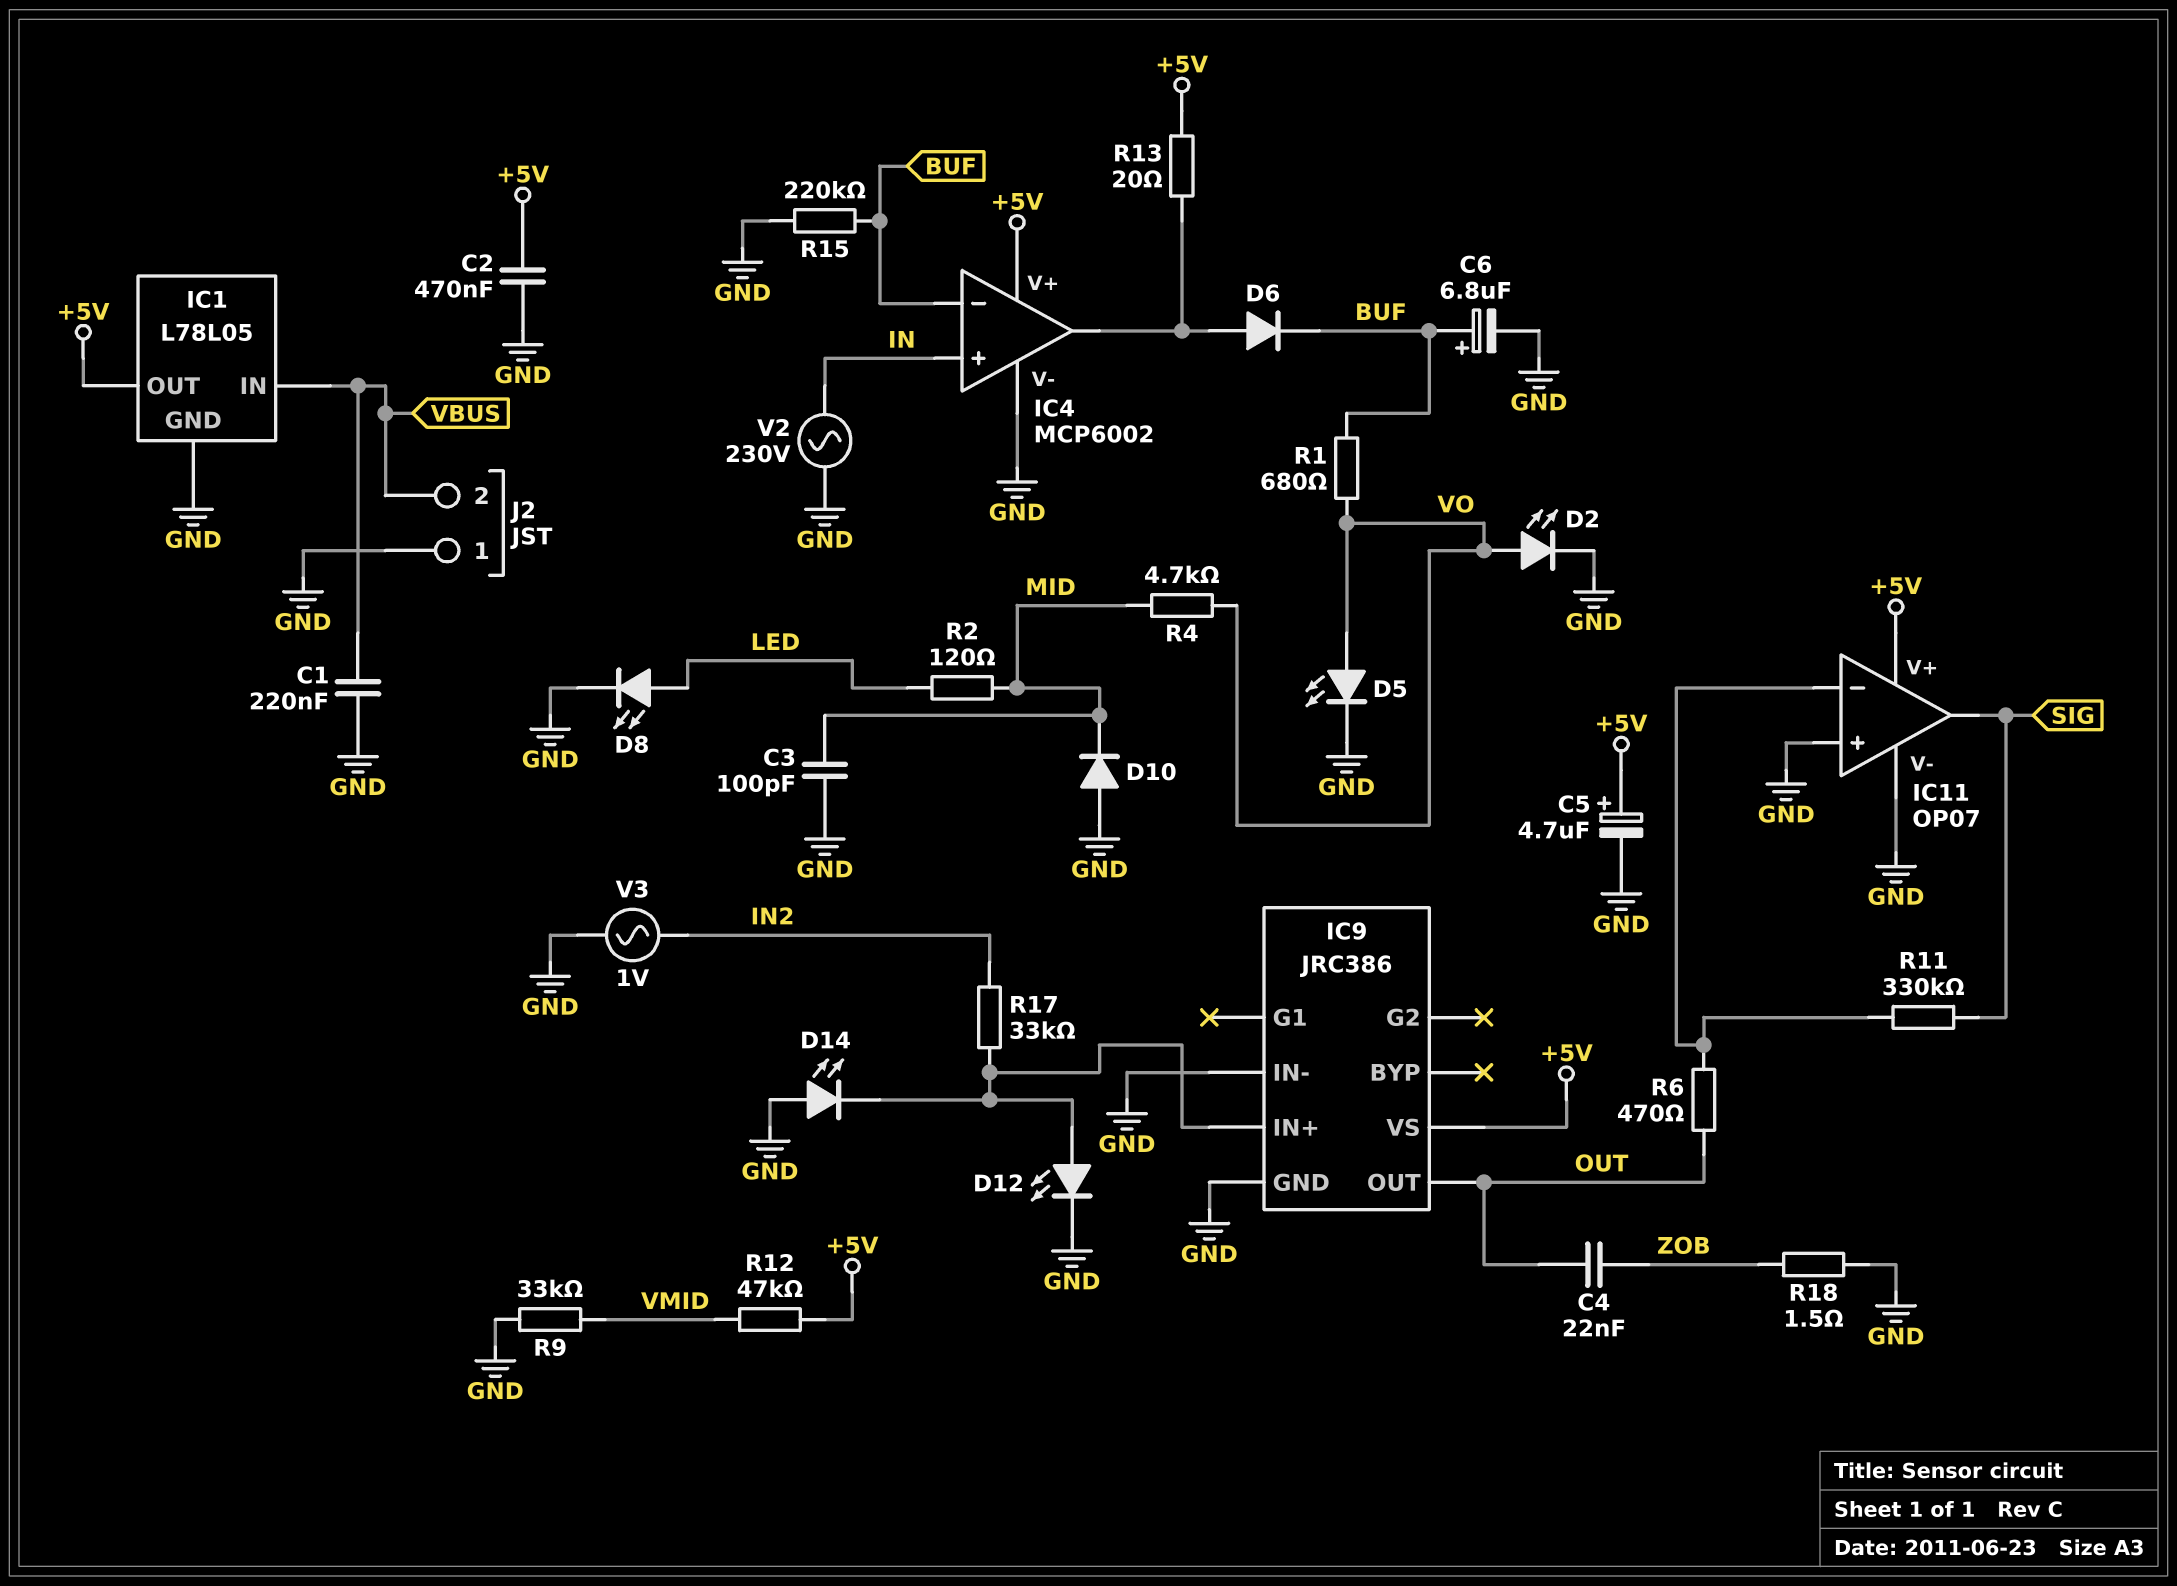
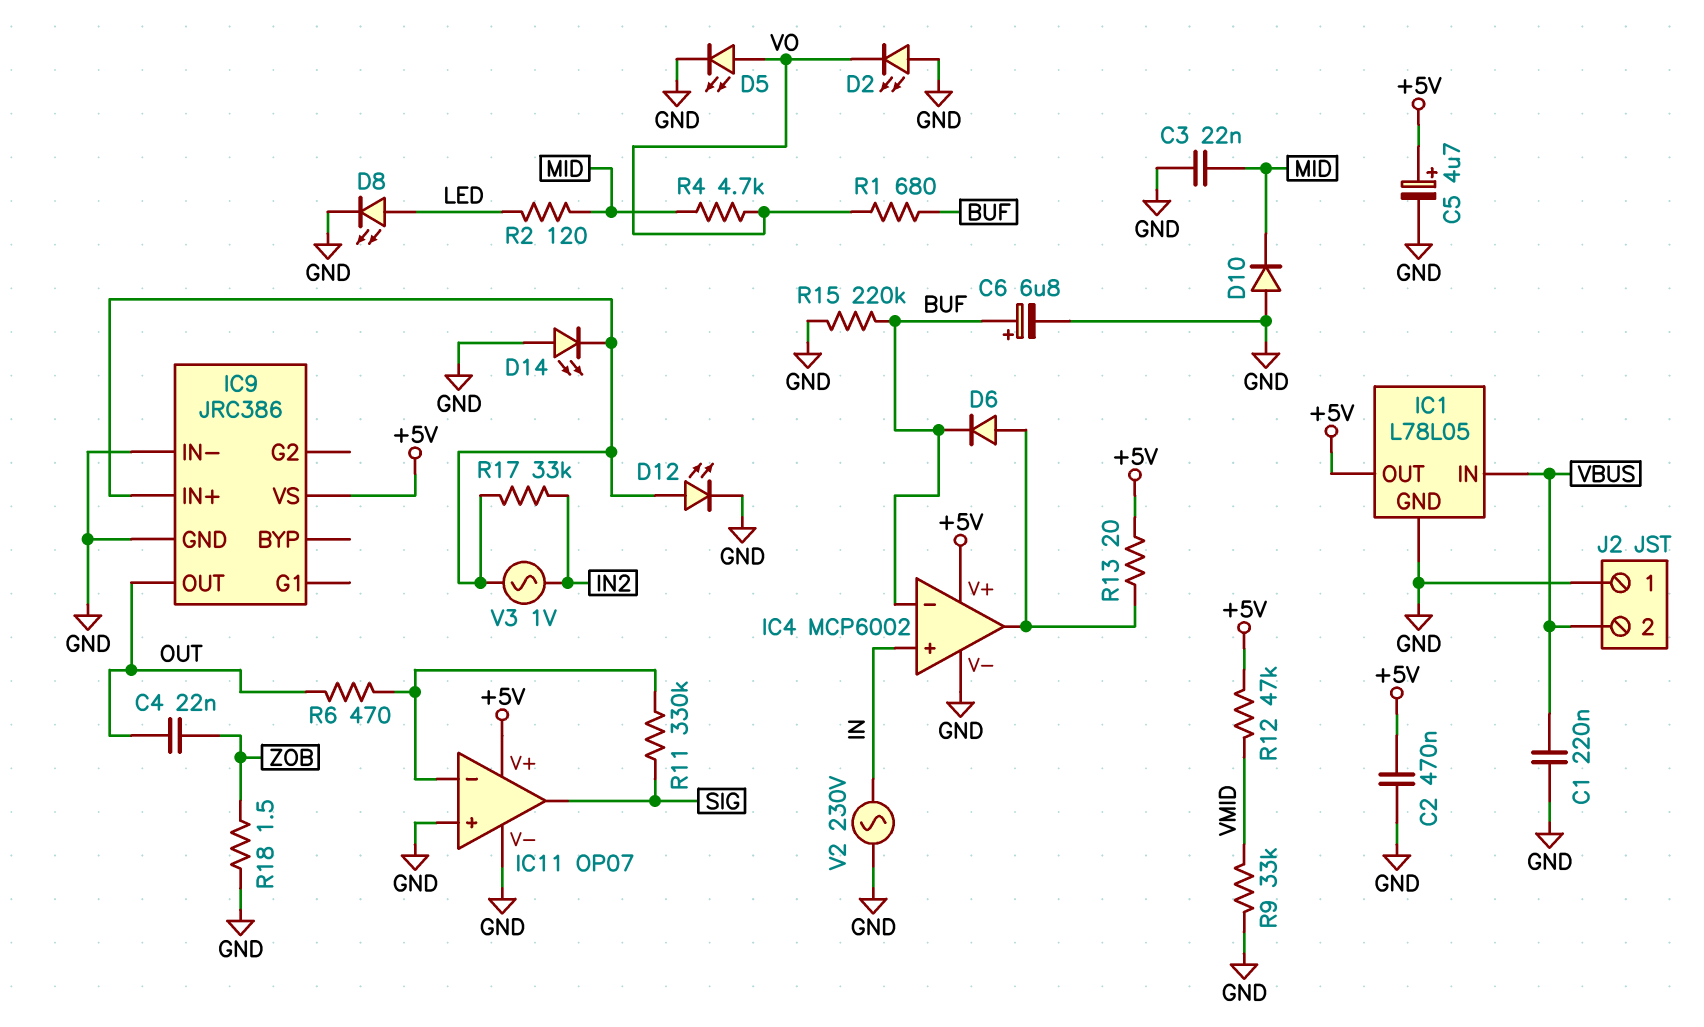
C3: 100pF (GND, MID) -> 22nF (GND, MID)
D2: LED (A VO, K GND) -> LED (A GND, K VO)
V3: AC 1V (GND, IN2) -> AC 1V (IC9/IN+, IN2)

